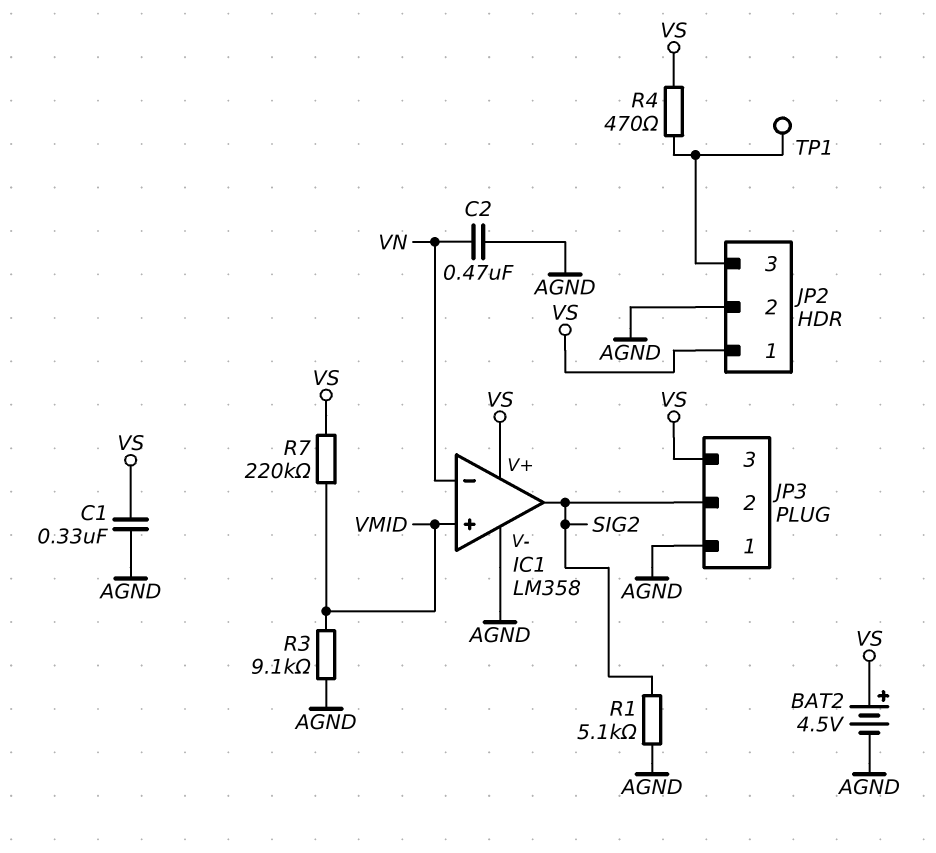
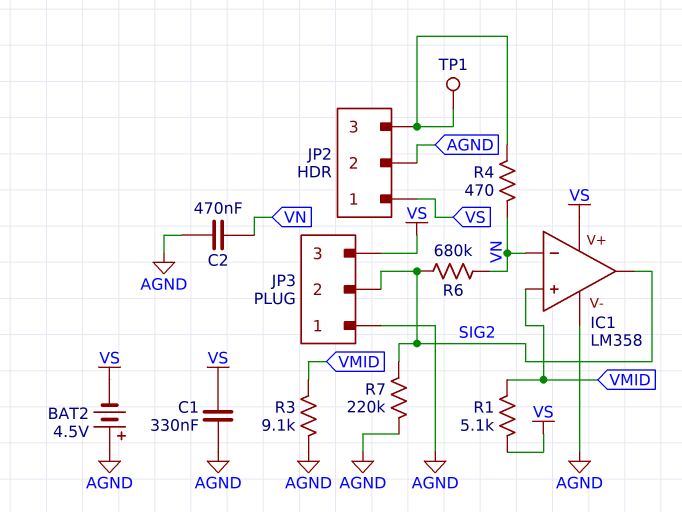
BAT2: 4.5V (plus VS, minus AGND) -> 4.5V (plus AGND, minus VS)
R1: 5.1k (AGND, SIG2) -> 5.1k (VMID, VS)
R4: 470 (JP2/3, VS) -> 470 (JP2/3, VN)
R6: none -> 680k (SIG2, VN)
R7: 220k (VMID, VS) -> 220k (AGND, SIG2)

